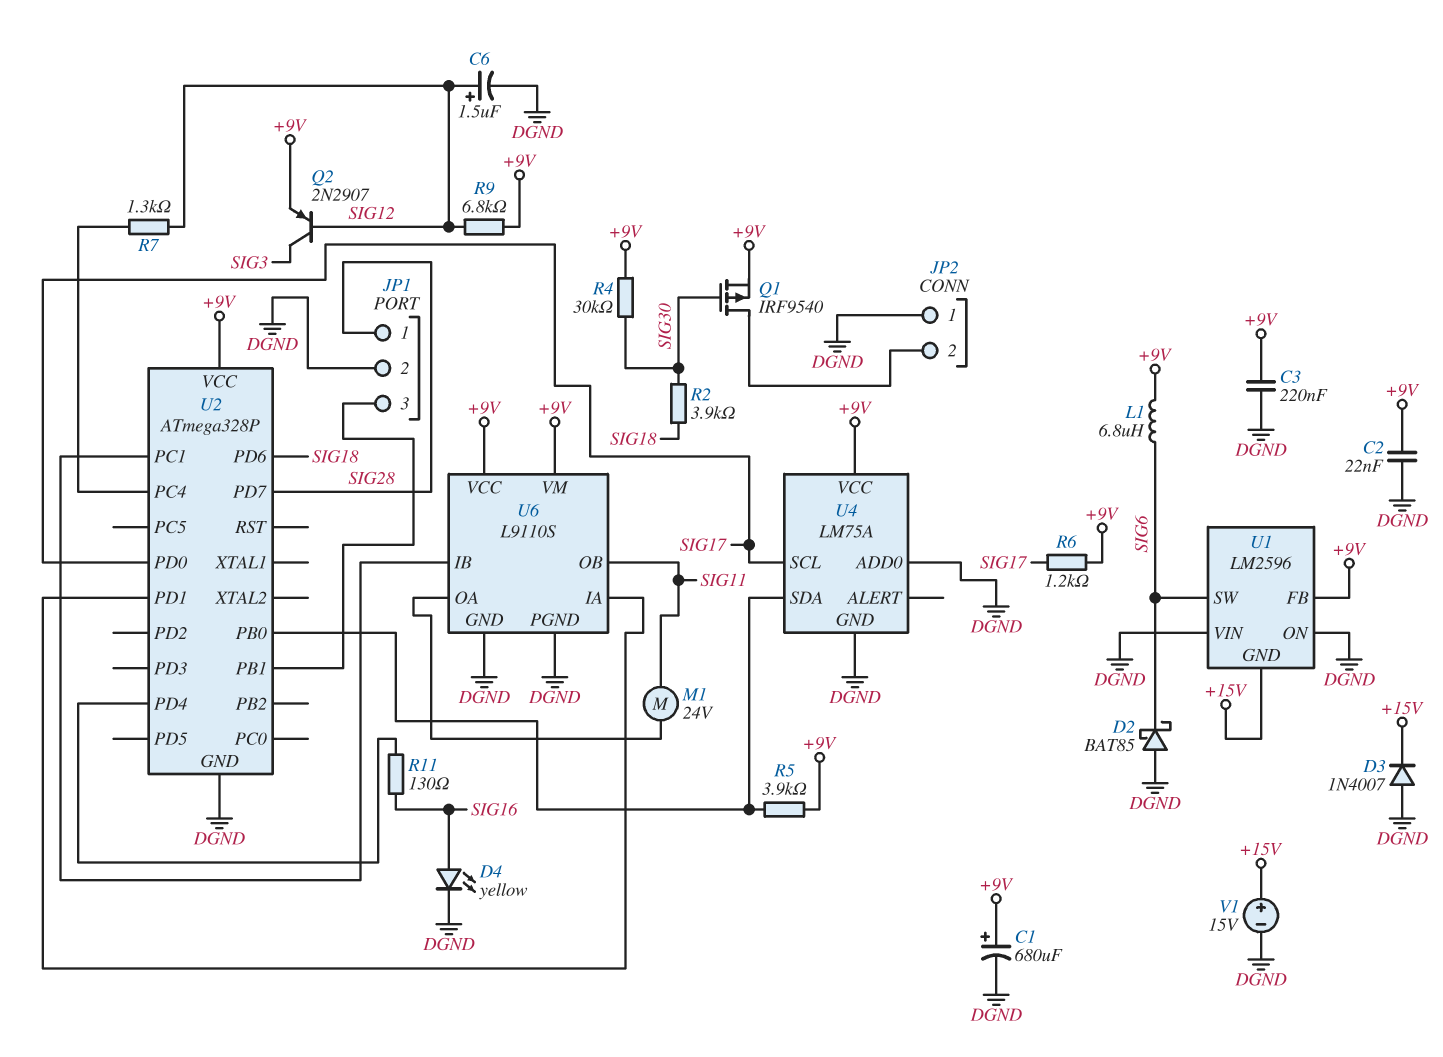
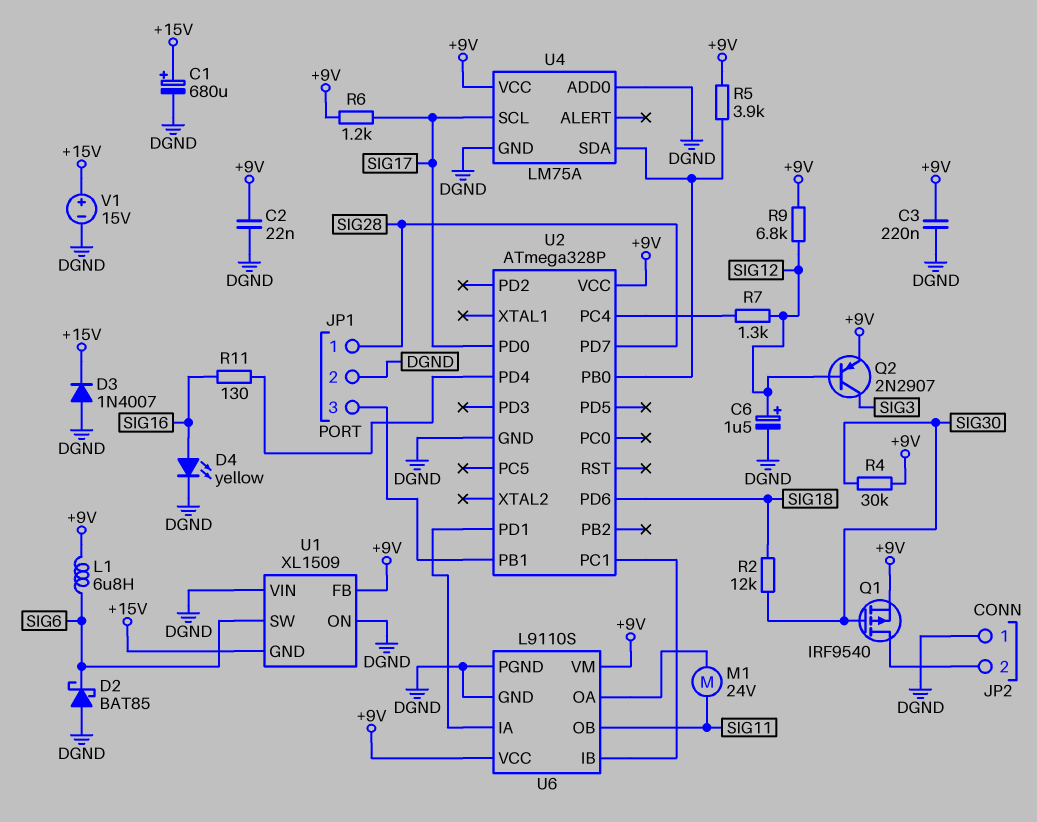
C1: 680uF (plus +9V, minus DGND) -> 680uF (plus +15V, minus DGND)
R2: 3.9k (SIG18, SIG30) -> 12k (SIG18, SIG30)
U1: LM2596 -> XL1509

